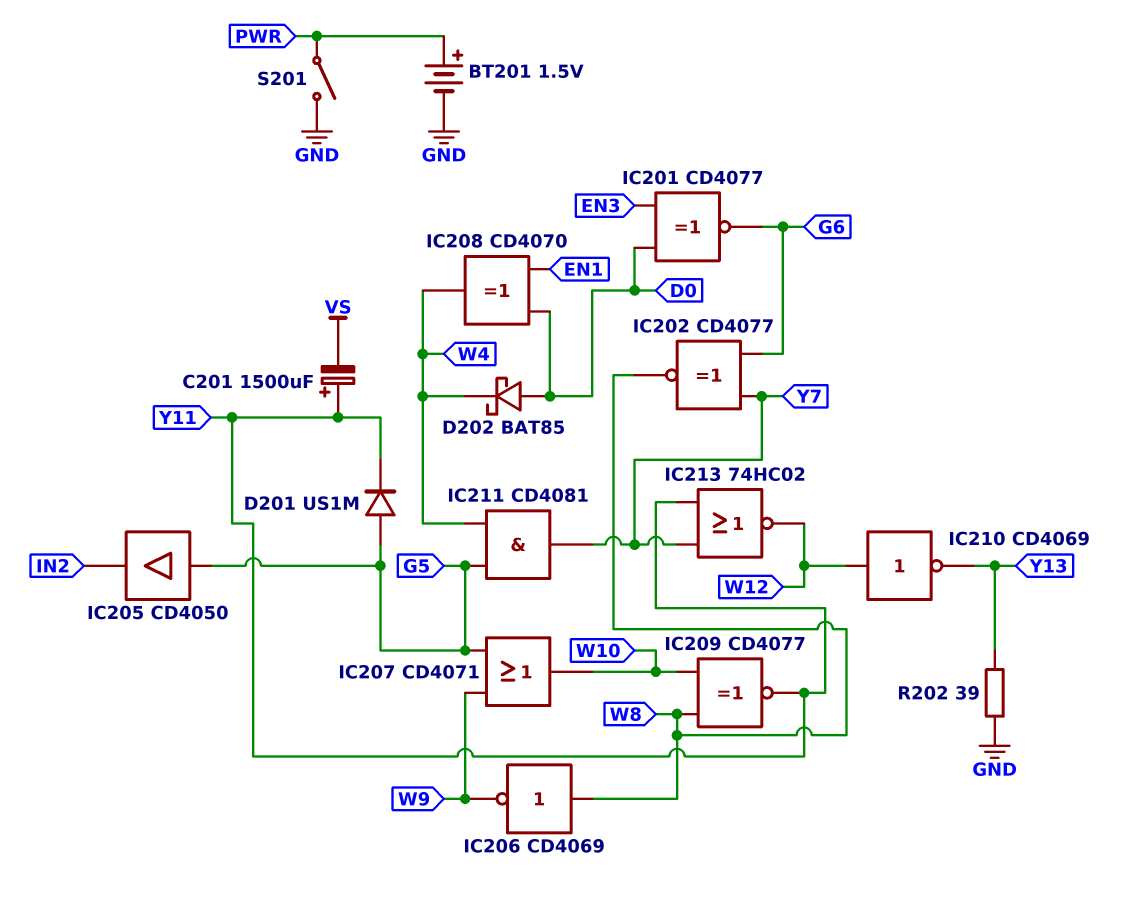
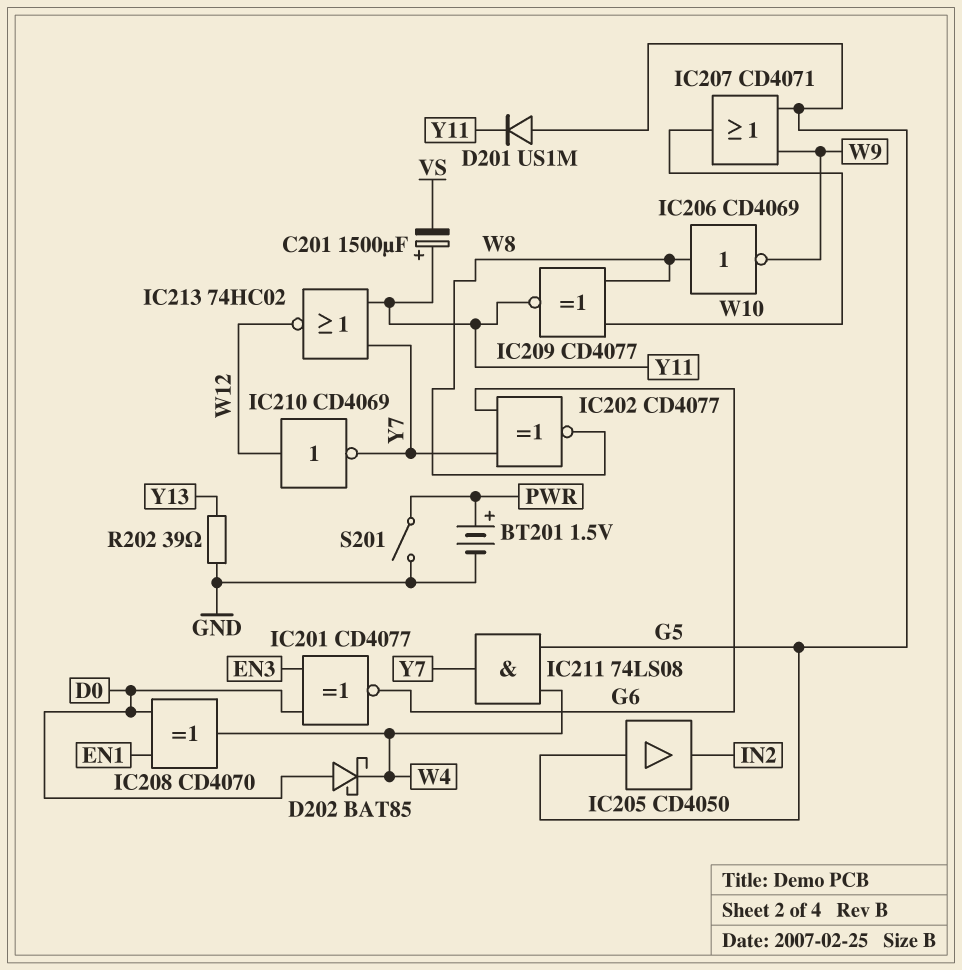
IC210: NOT CD4069 (in W12, out Y13) -> NOT CD4069 (in W12, out Y7)
IC211: AND CD4081 (in G5, in W4, out Y7) -> AND 74LS08 (in G5, in W4, out Y7)

